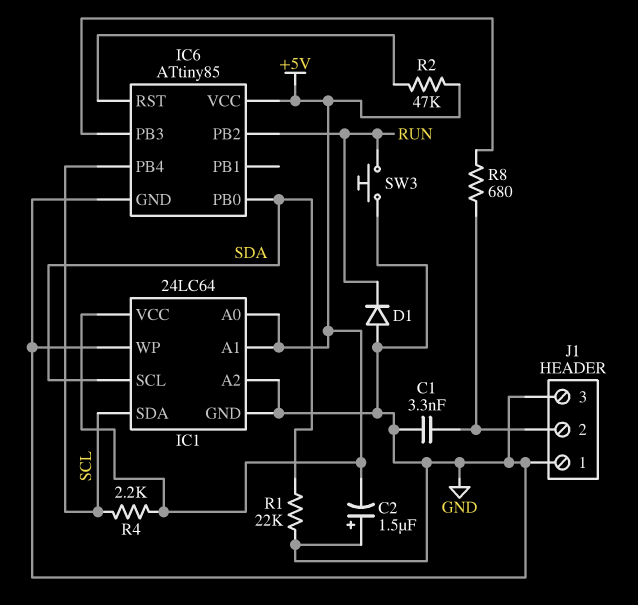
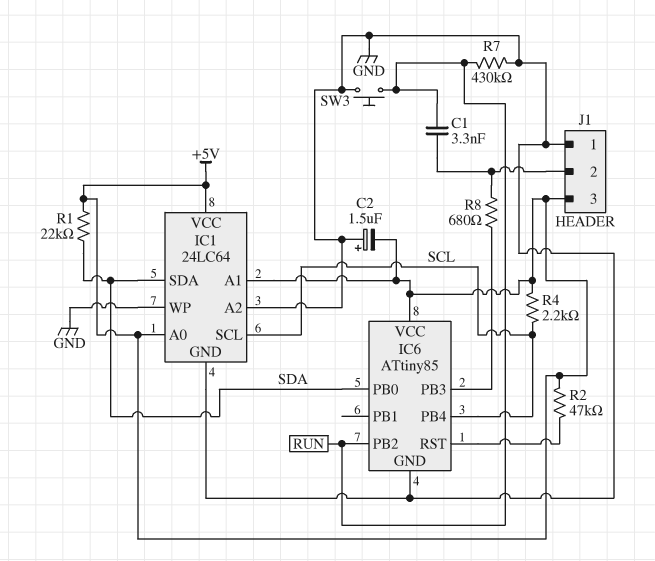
C1: 3.3nF (GND, J1/2) -> 3.3nF (J1/2, RUN)
D1: diode (A GND, K RUN) -> none
IC1 pin SCL: SDA -> SCL
IC1 pin SDA: SCL -> SDA
J1 pin 3: GND -> +5V
R1: 22k (GND, SDA) -> 22k (+5V, SDA)
R7: none -> 430k (GND, RUN)

